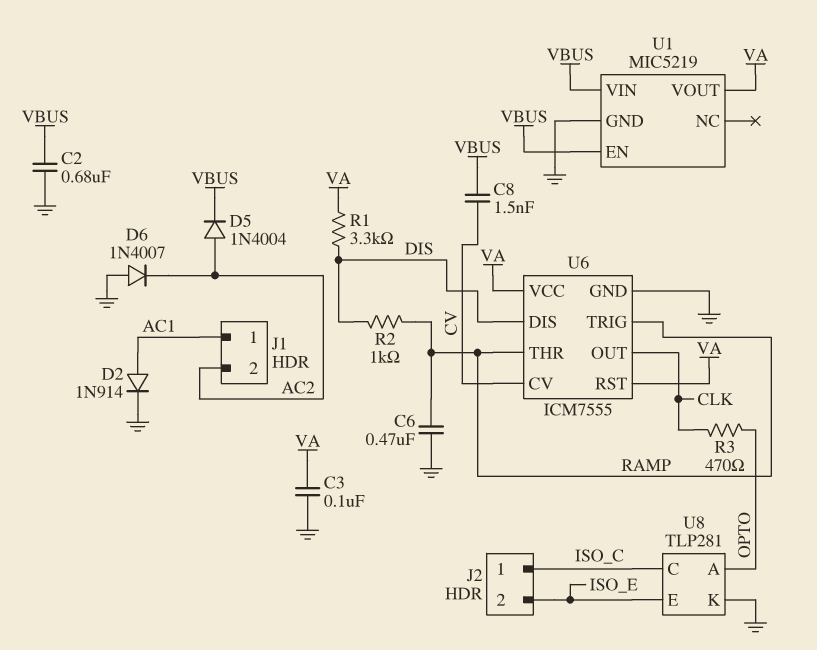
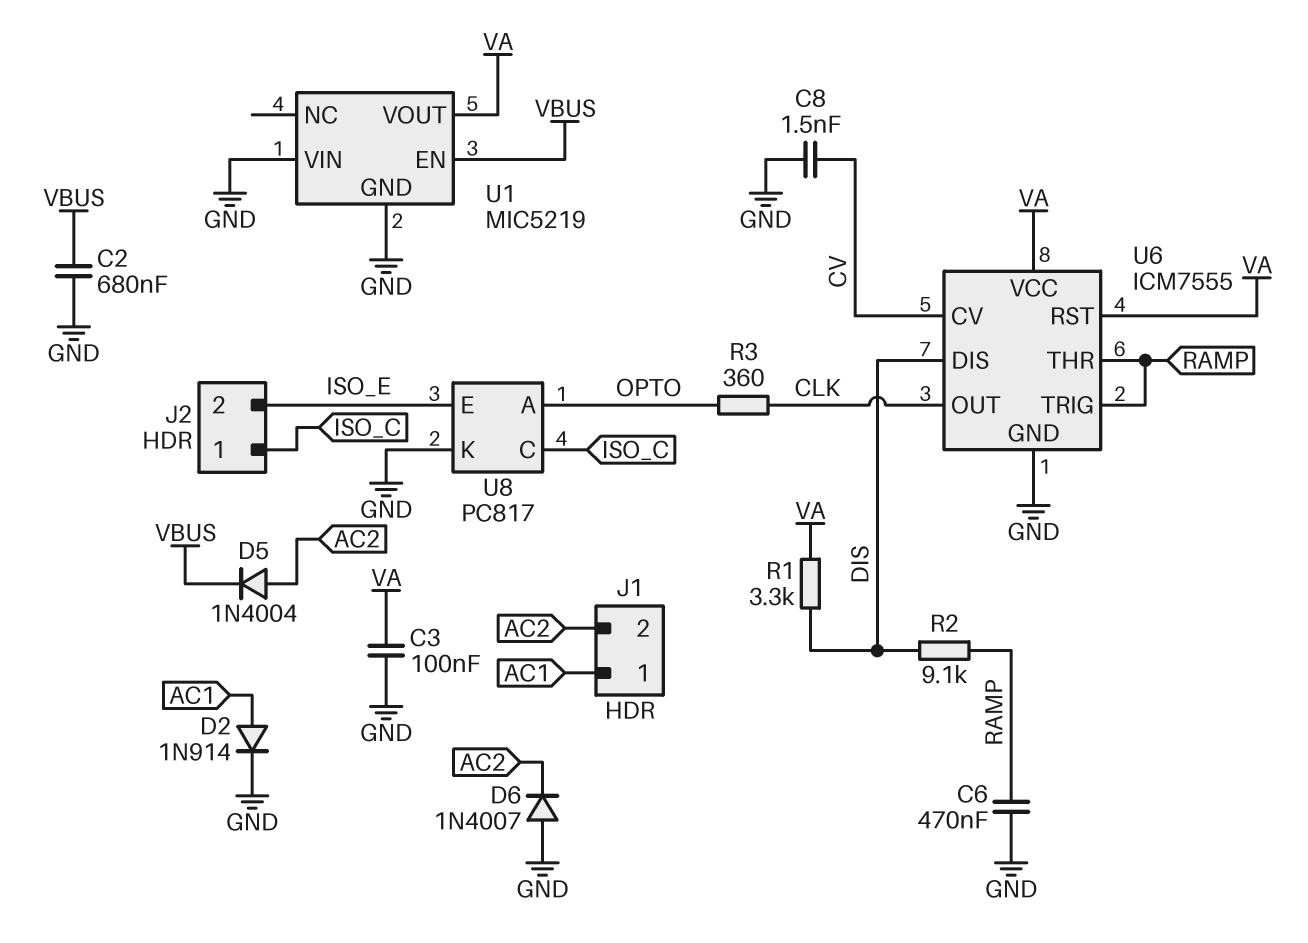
C8: 1.5nF (CV, VBUS) -> 1.5nF (CV, GND)
R2: 1k (DIS, RAMP) -> 9.1k (DIS, RAMP)
R3: 470 (CLK, OPTO) -> 360 (CLK, OPTO)
U1 pin VIN: VBUS -> GND
U8: TLP281 -> PC817

